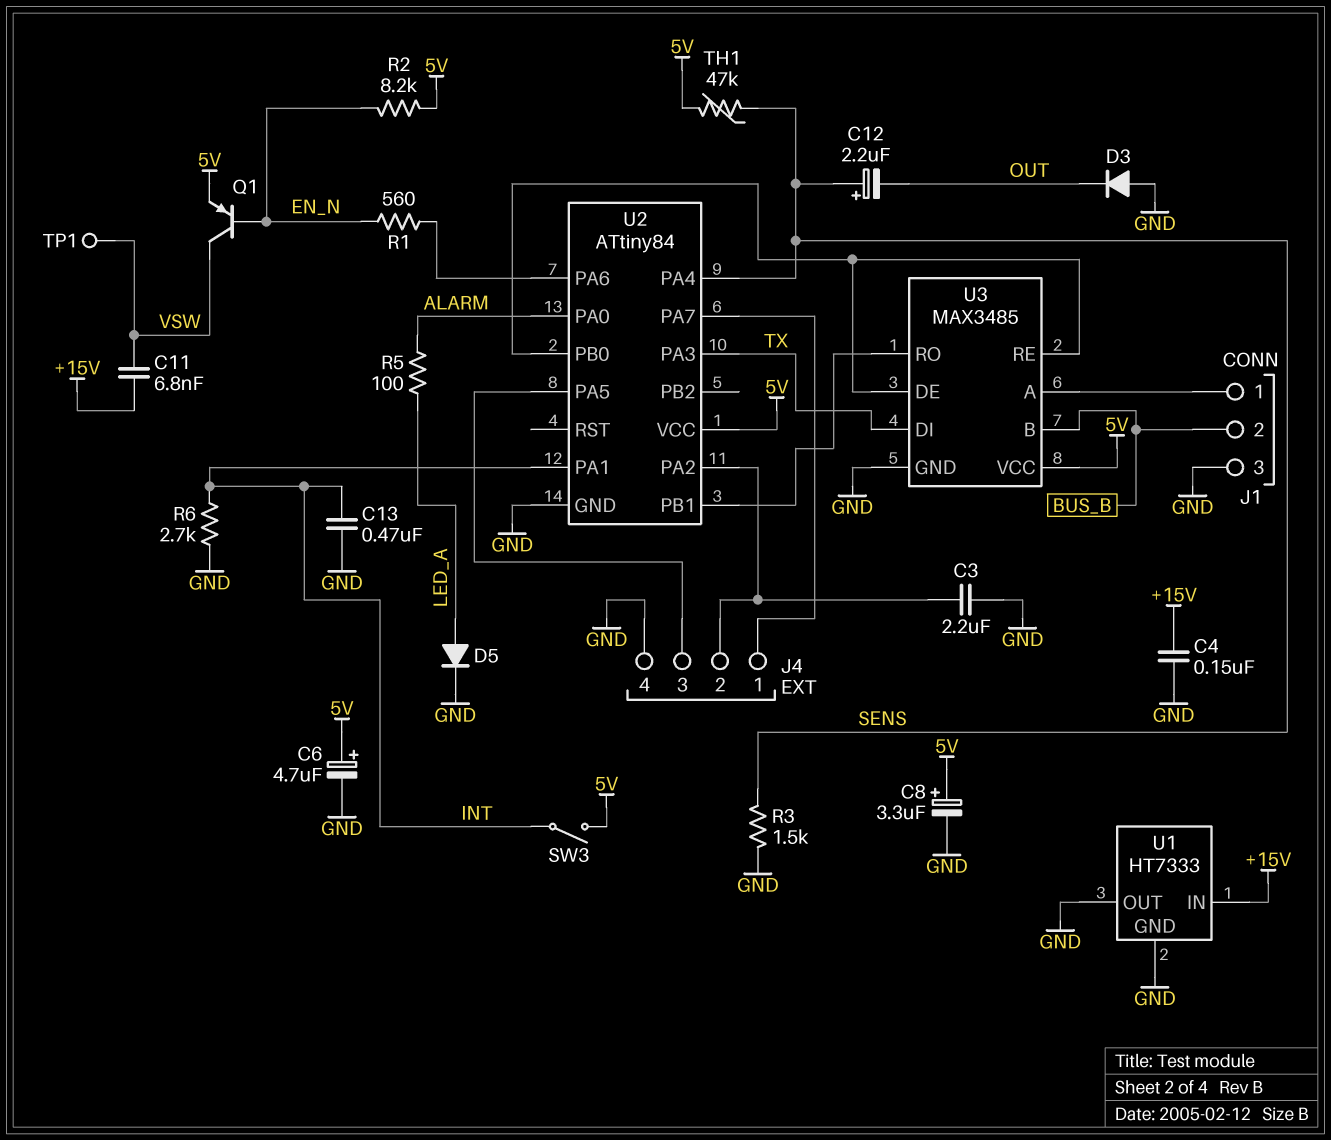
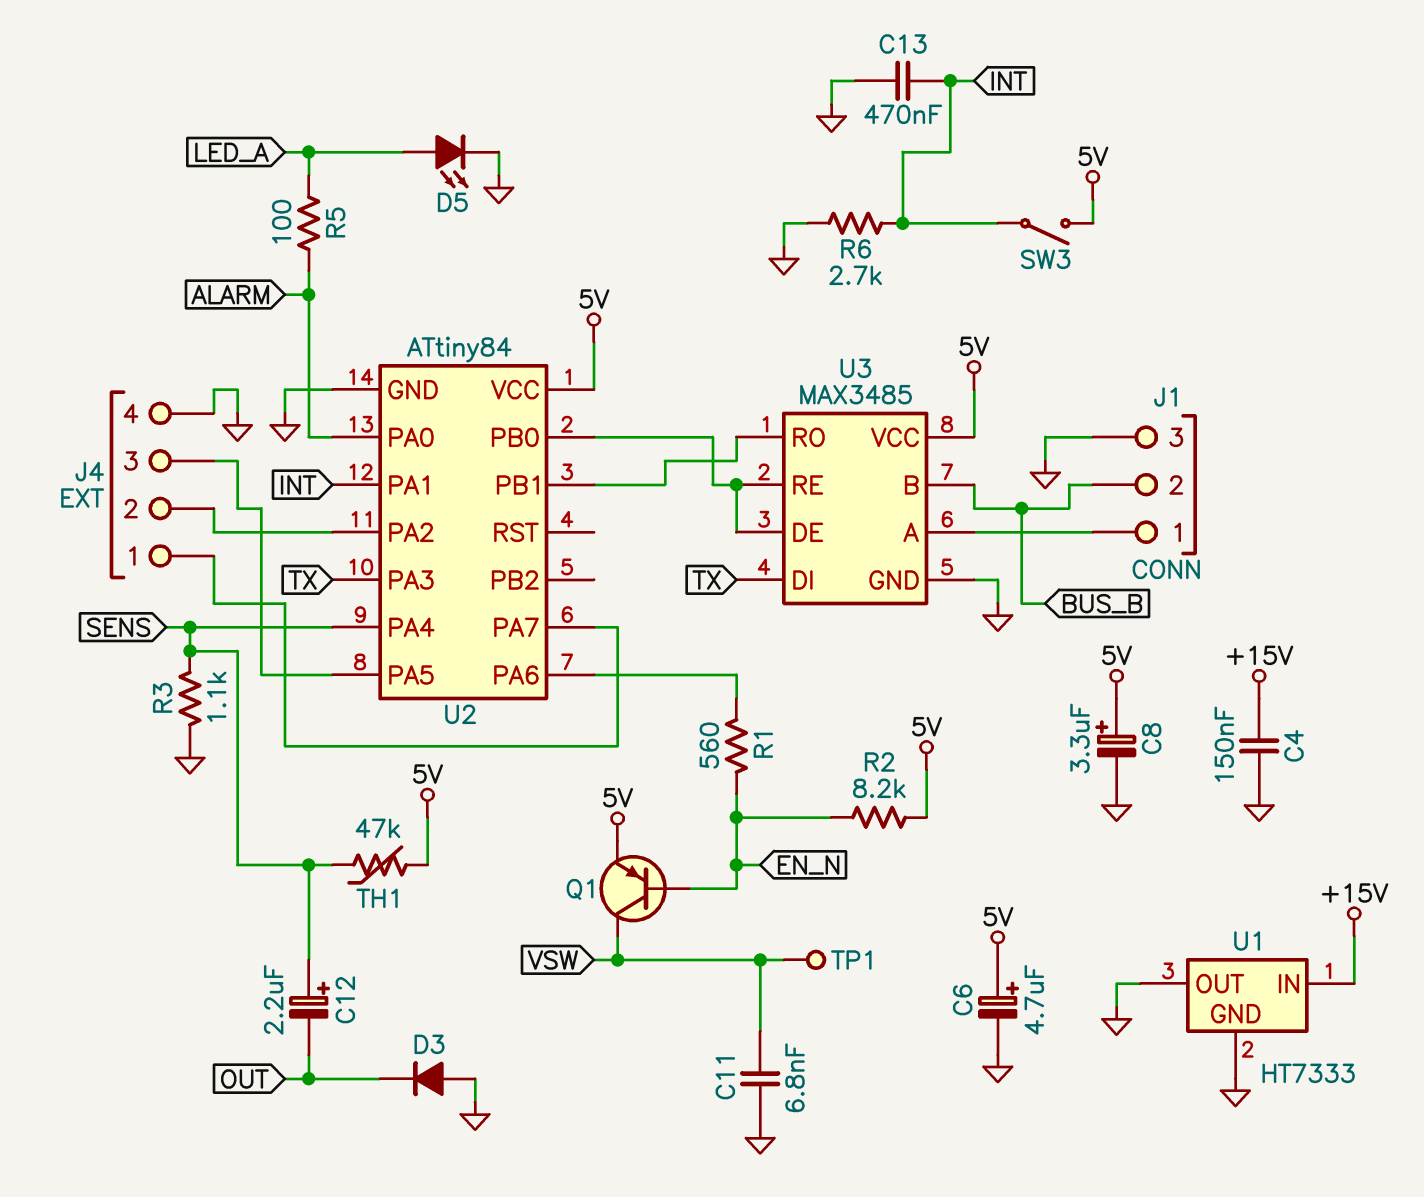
C3: 2.2uF (GND, J4/2) -> none
C11: 6.8nF (+15V, VSW) -> 6.8nF (GND, VSW)
D5: diode (A LED_A, K GND) -> LED (A LED_A, K GND)
R3: 1.5k (GND, SENS) -> 1.1k (GND, SENS)

